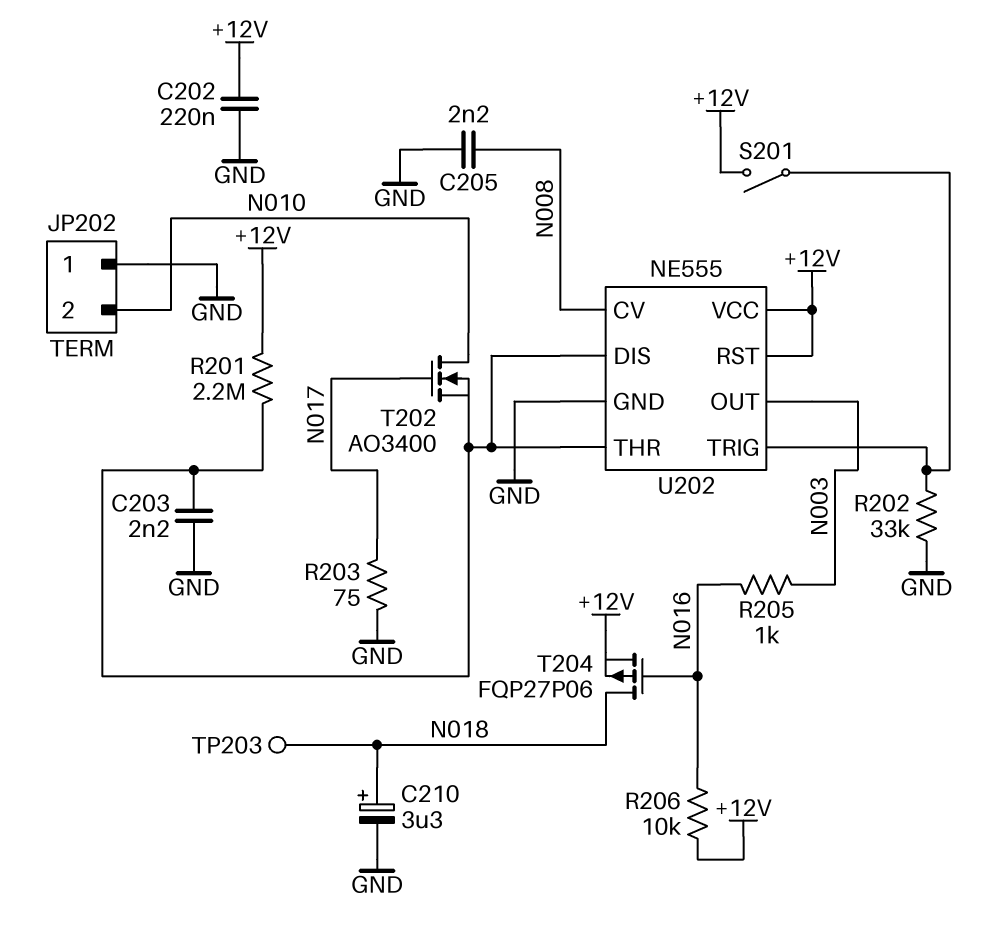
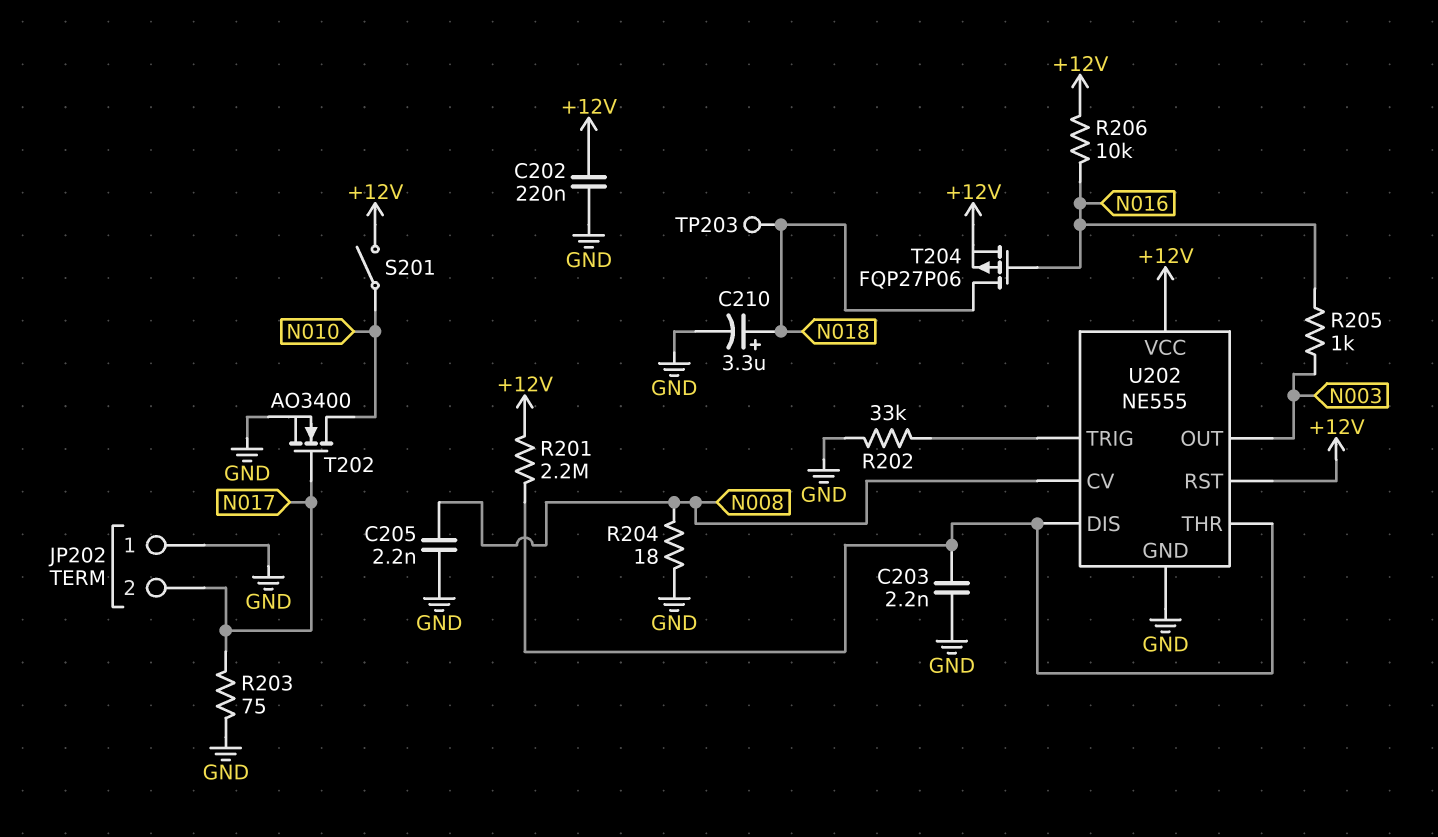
JP202 pin 2: N010 -> N017
R204: none -> 18 (GND, N008)
S201: switch (+12V, U202/TRIG) -> switch (+12V, N010)
T202: NMOS AO3400 (G N017, D N010, S U202/DIS) -> NMOS AO3400 (G N017, D N010, S GND)

